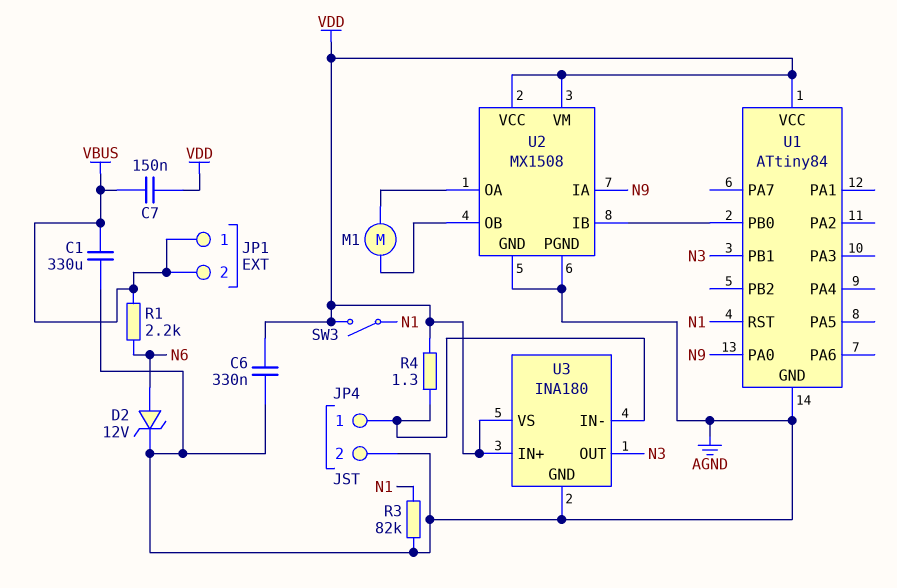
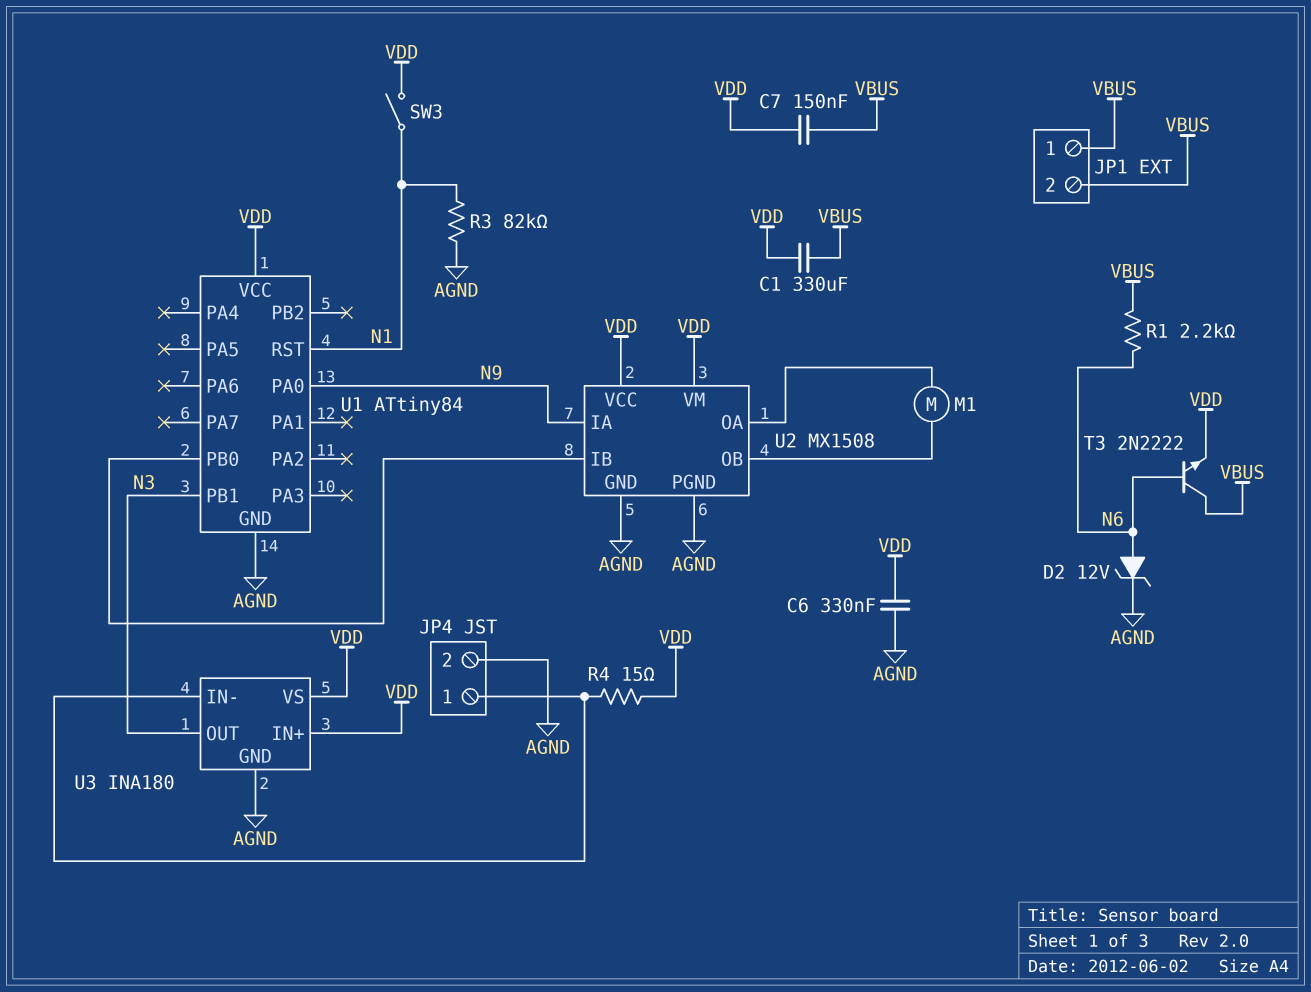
C1: 330uF (AGND, VBUS) -> 330uF (VBUS, VDD)
R4: 1.3 (JP4/1, VDD) -> 15 (JP4/1, VDD)
T3: none -> NPN 2N2222 (B N6, C VBUS, E VDD)

